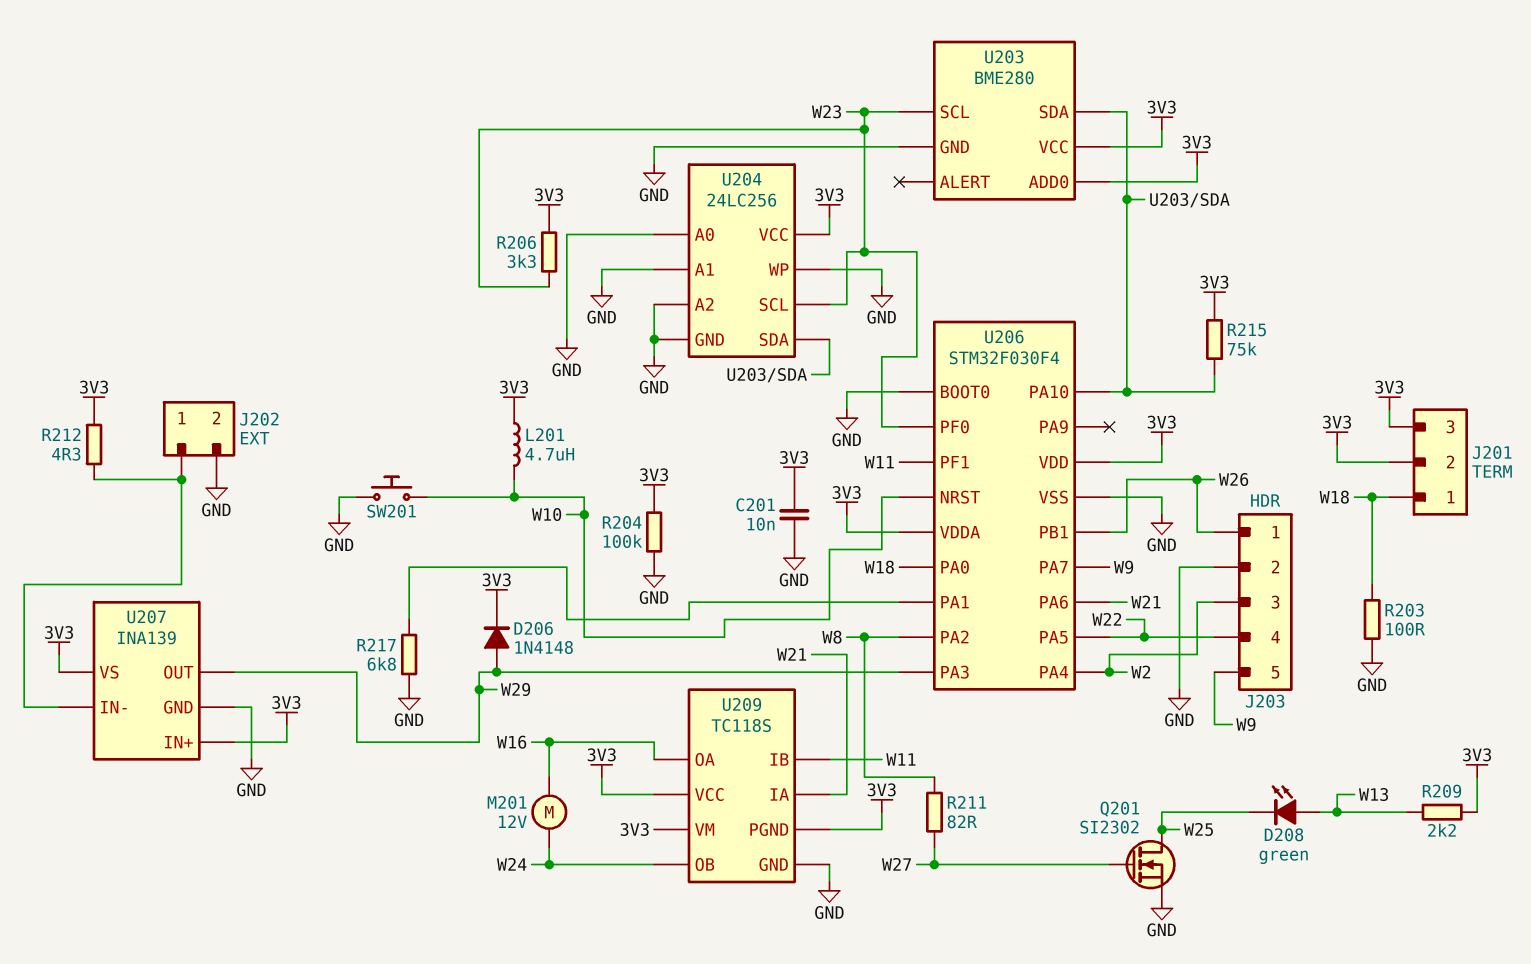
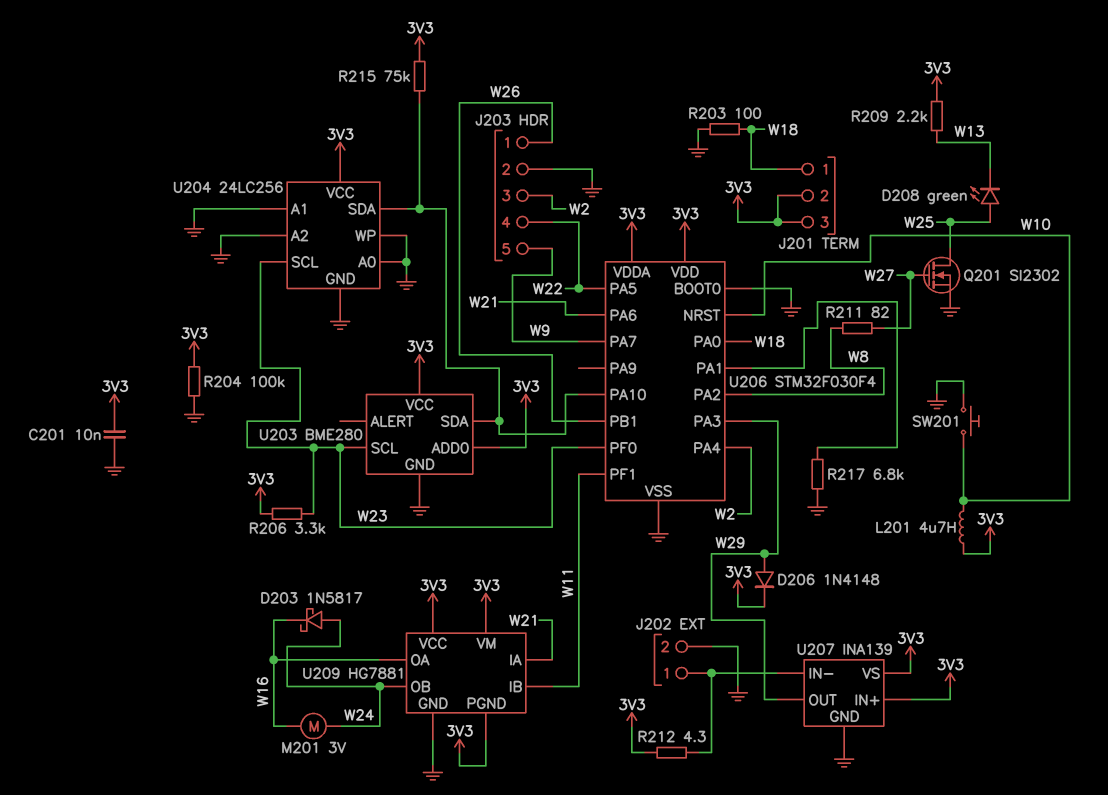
D203: none -> schottky 1N5817 (A W24, K W16)
D208: LED green (A W13, K W25) -> LED green (A W25, K W13)
M201: motor 12V (W16, W24) -> motor 3V (W16, W24)
U209: TC118S -> HG7881

